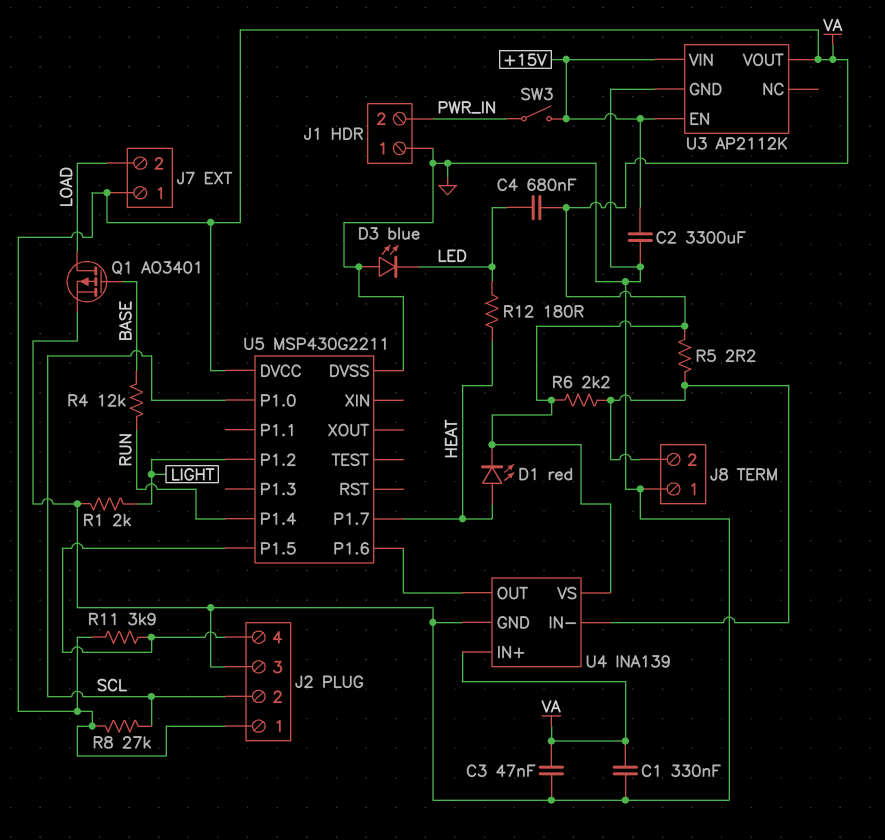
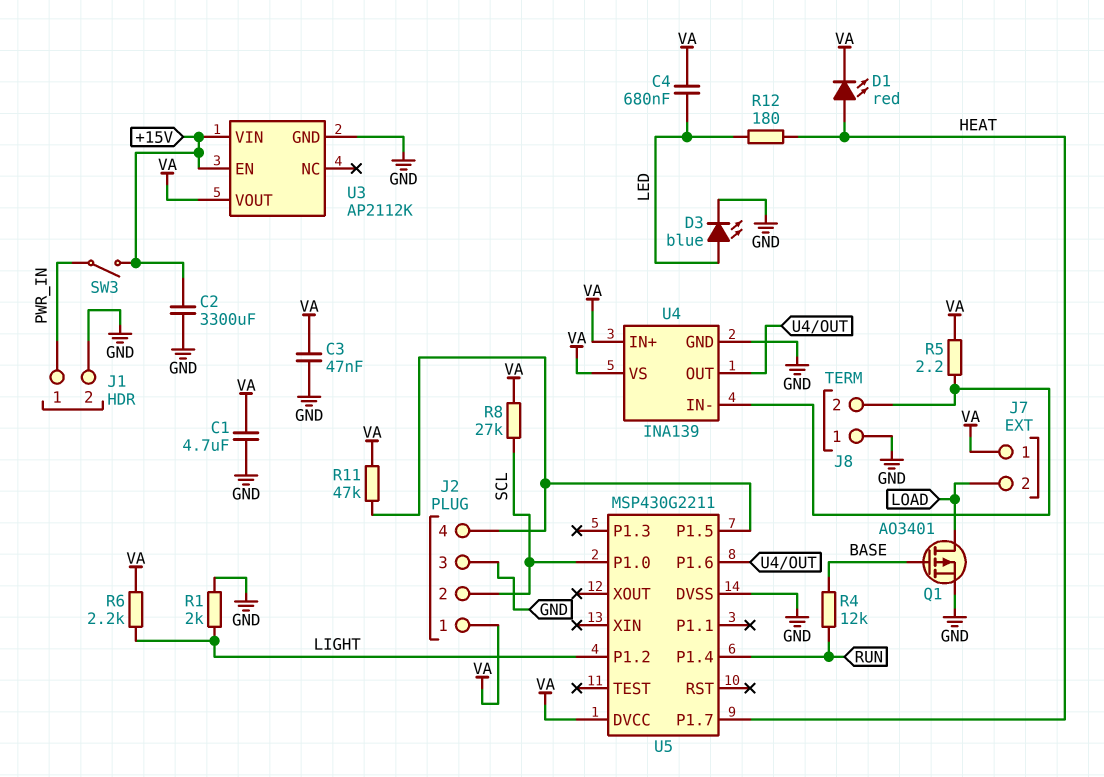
C1: 330nF (GND, VA) -> 4.7uF (GND, VA)
D3: LED blue (A GND, K LED) -> LED blue (A LED, K GND)
J1 pin 1: GND -> PWR_IN
J1 pin 2: PWR_IN -> GND
R6: 2.2k (J8/2, VA) -> 2.2k (LIGHT, VA)
R11: 3.9k (J2/4, VA) -> 47k (J2/4, VA)

